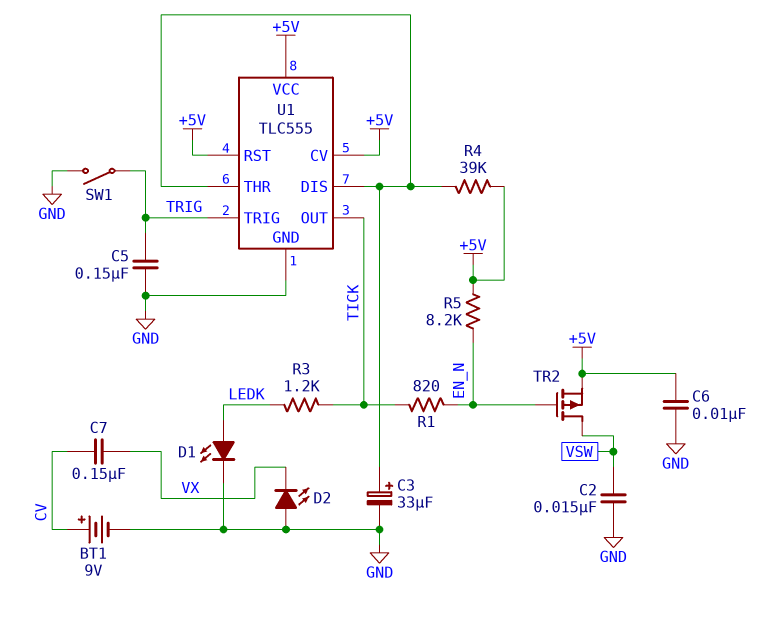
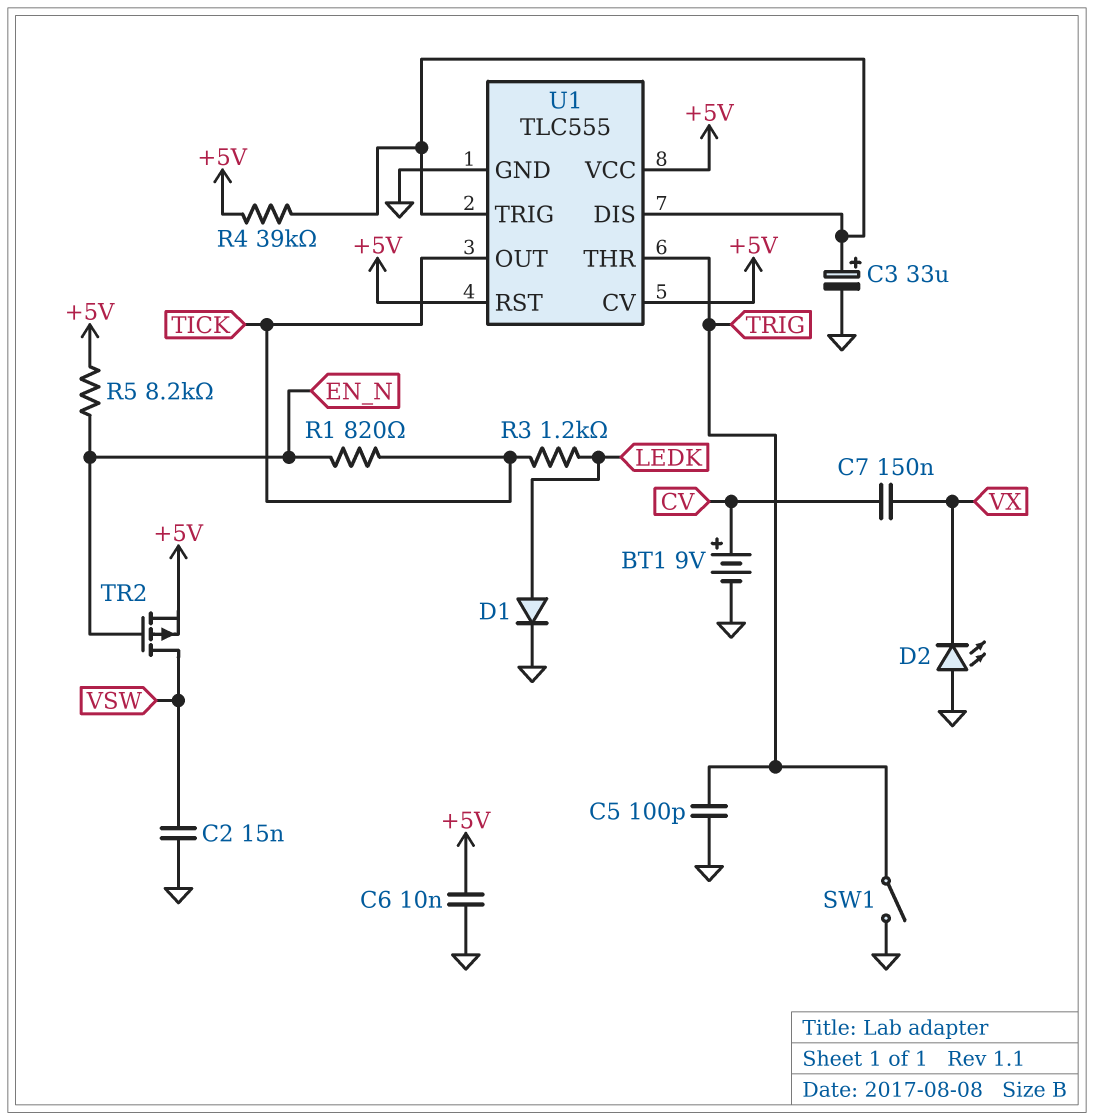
C5: 150nF (GND, TRIG) -> 100pF (GND, TRIG)
D1: LED (A LEDK, K GND) -> diode (A LEDK, K GND)
U1 pin THR: U1/DIS -> TRIG
U1 pin TRIG: TRIG -> U1/DIS

